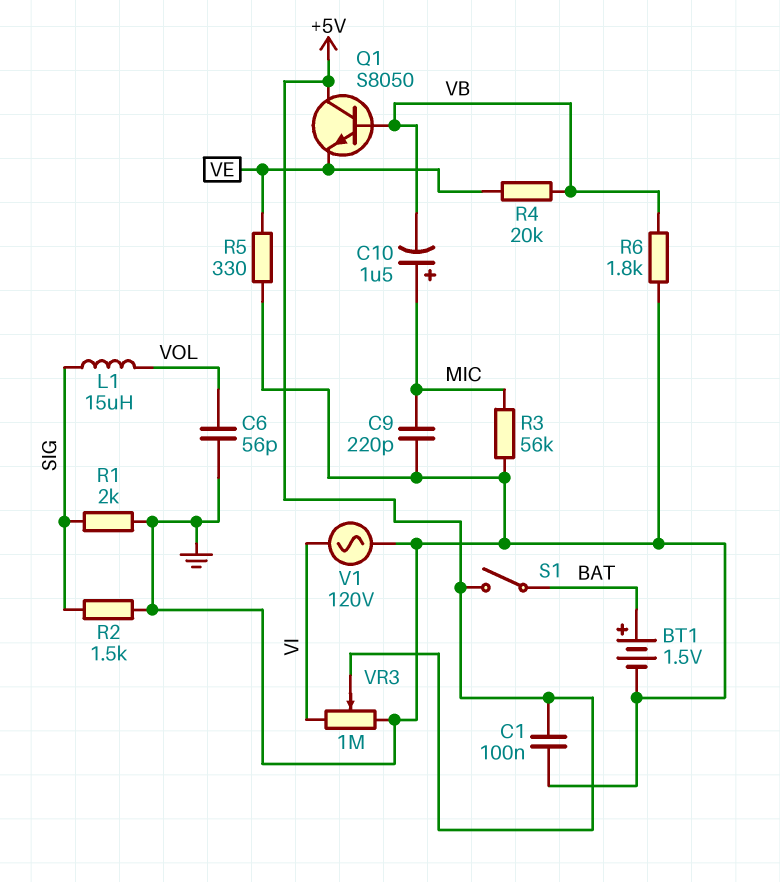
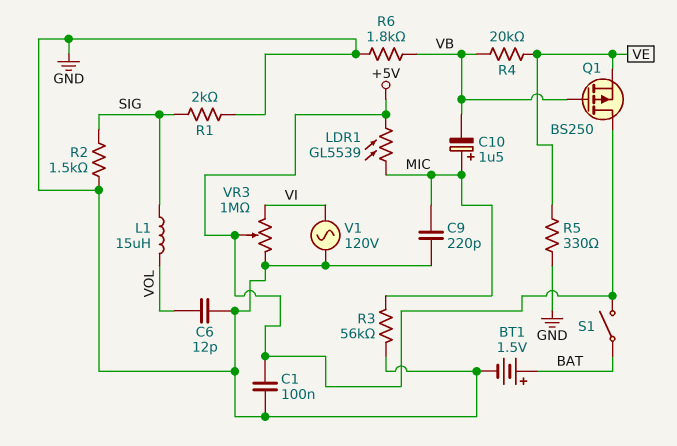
C6: 56pF (GND, VOL) -> 12pF (GND, VOL)
LDR1: none -> GL5539 (+5V, MIC)
Q1: NPN S8050 (B VB, C +5V, E VE) -> PMOS BS250 (G VB, D +5V, S VE)

